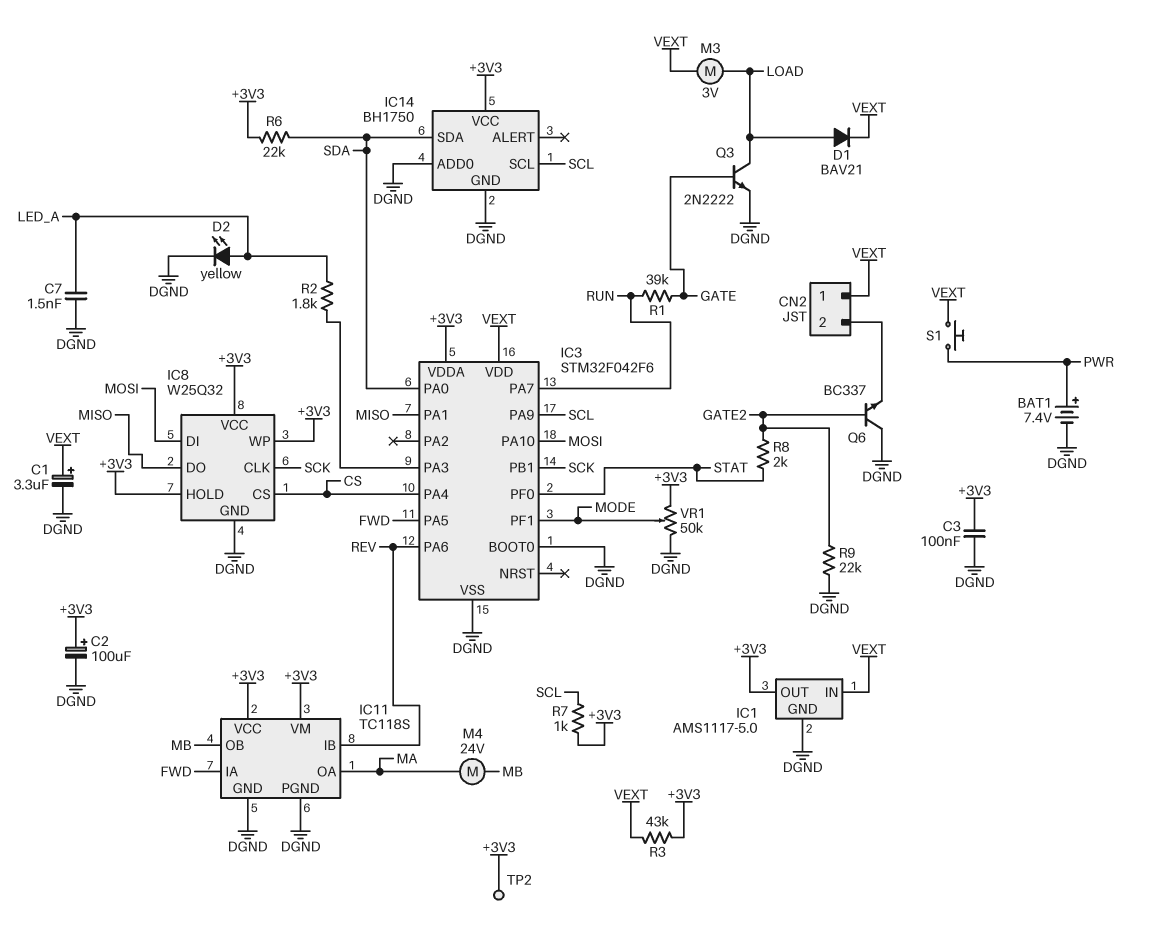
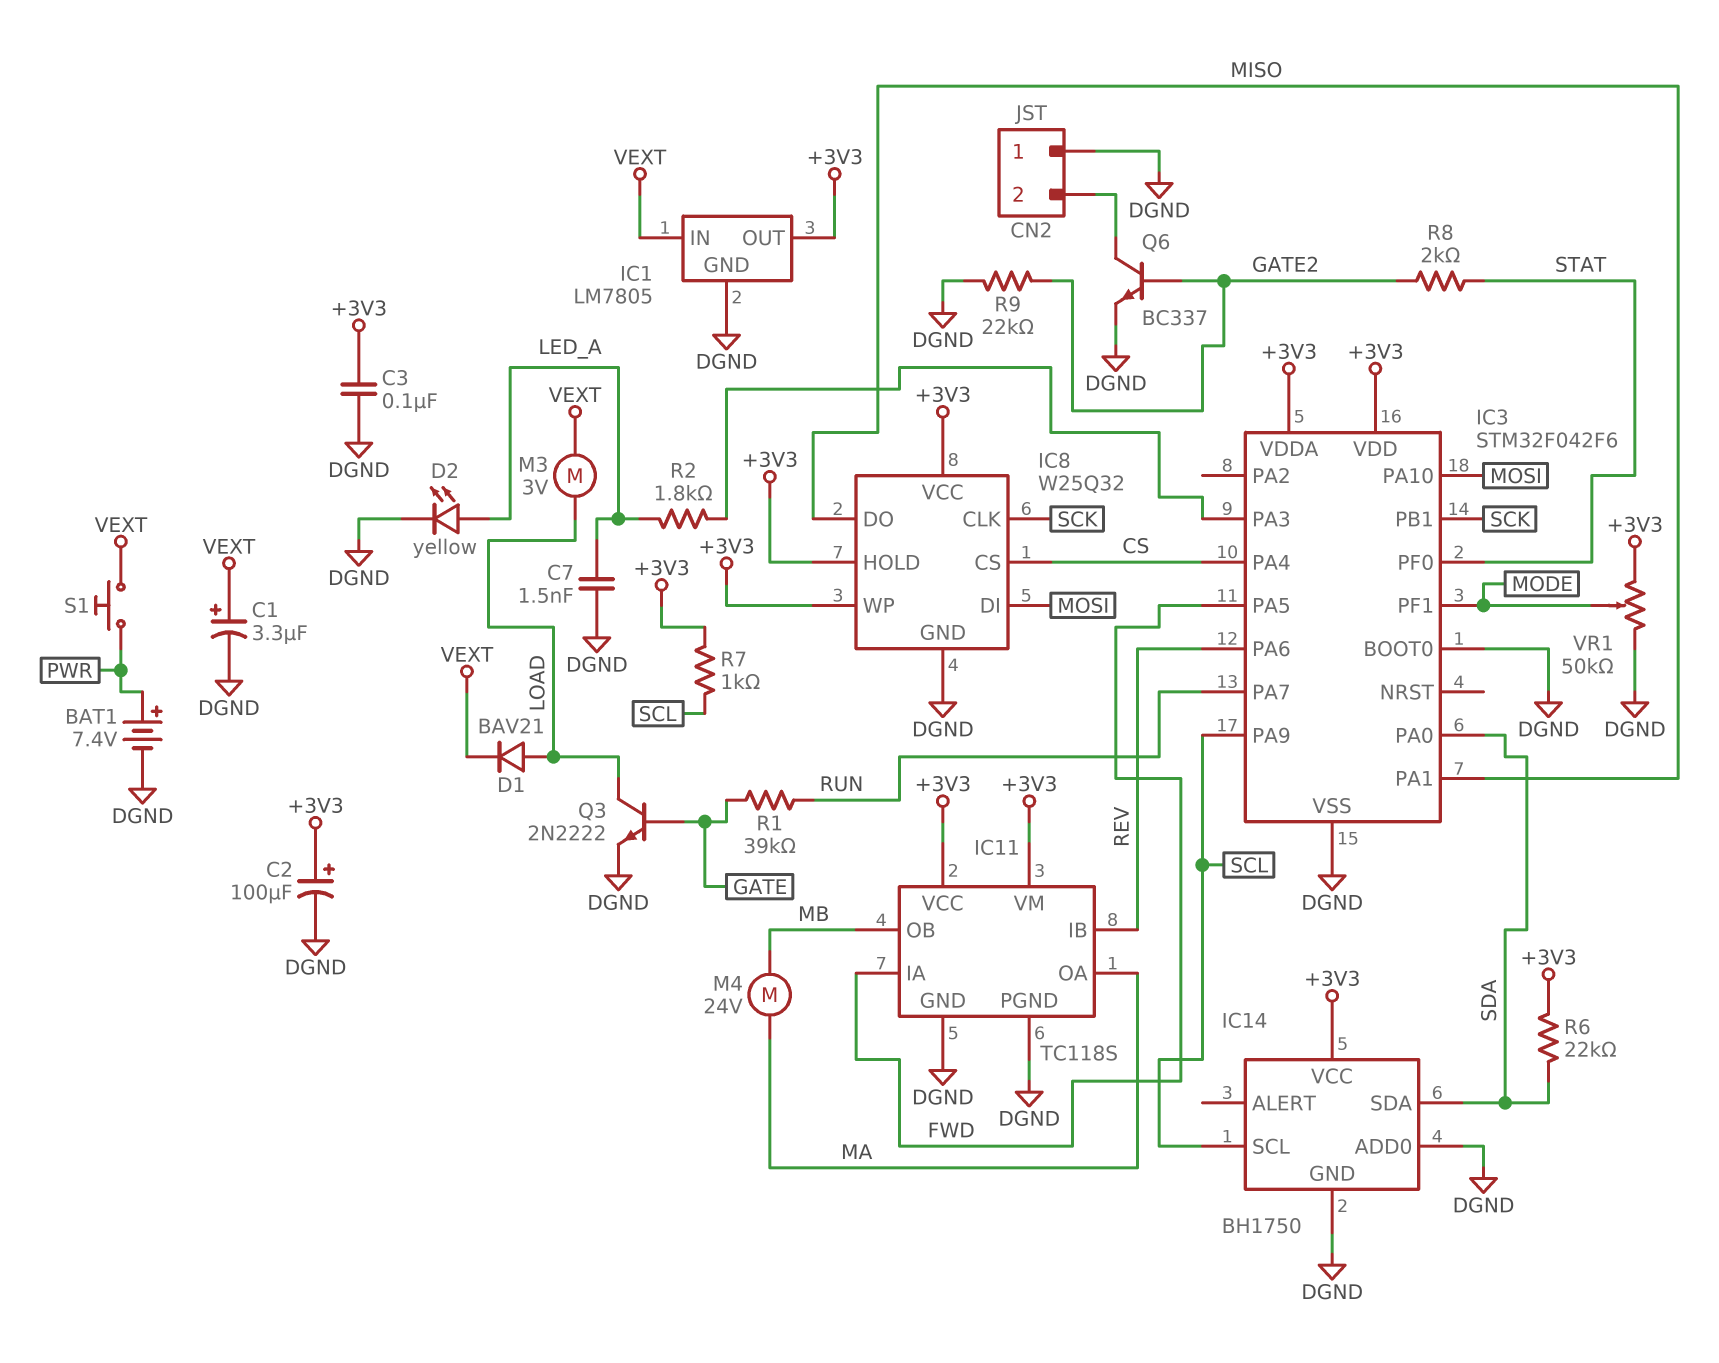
CN2 pin 1: VEXT -> DGND
IC1: AMS1117-5.0 -> LM7805
IC3 pin VDD: VEXT -> +3V3
Q6: NPN BC337 (B GATE2, C DGND, E CN2/2) -> NPN BC337 (B GATE2, C CN2/2, E DGND)
R3: 43k (+3V3, VEXT) -> none
TP2: test point (+3V3) -> none

